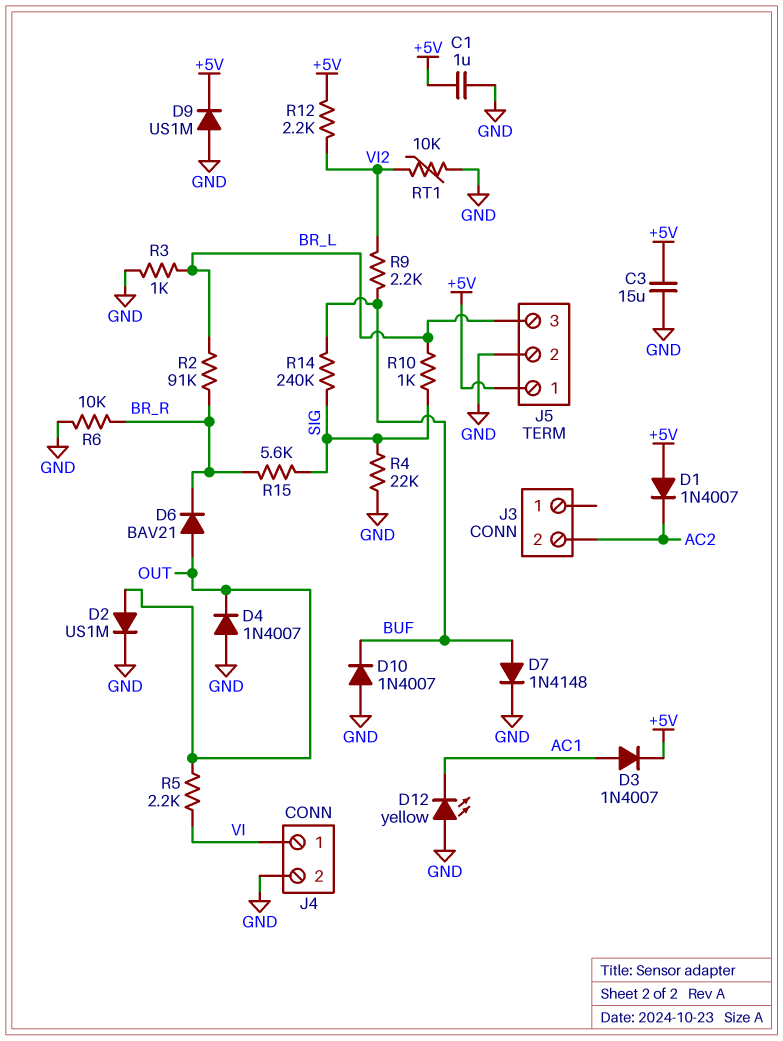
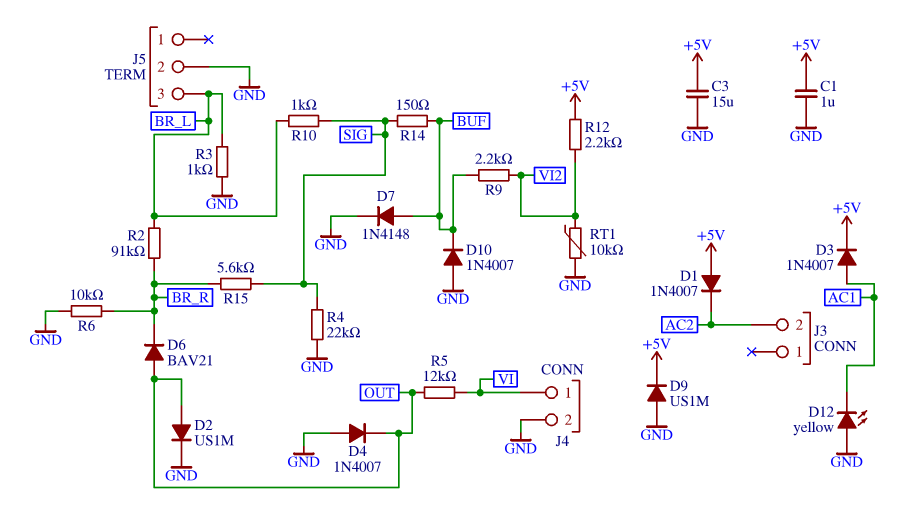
J5 pin 1: +5V -> none
R5: 2.2k (OUT, VI) -> 12k (OUT, VI)
R14: 240k (BUF, SIG) -> 150 (BUF, SIG)

